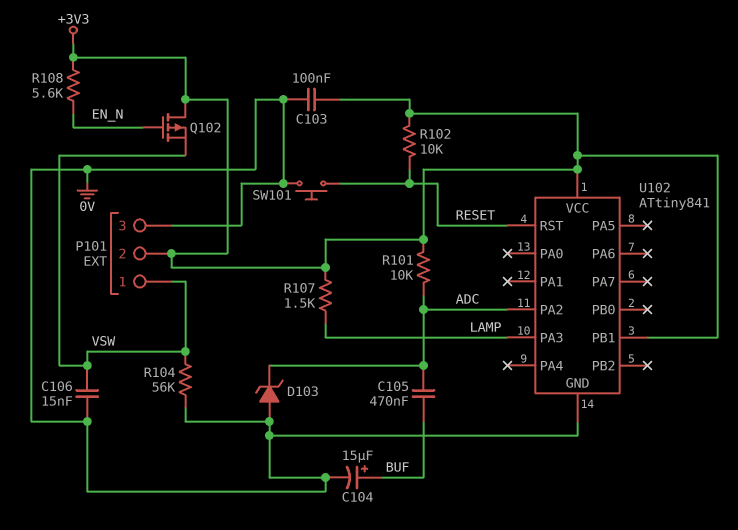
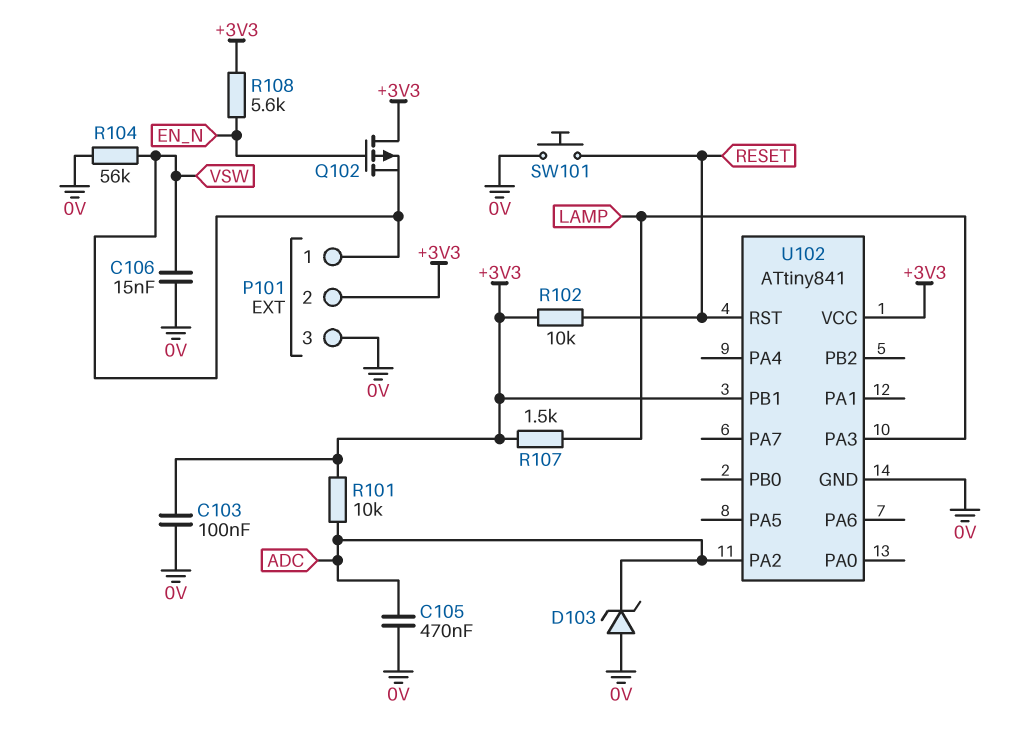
C104: 15uF (plus BUF, minus 0V) -> none
C105: 470nF (ADC, BUF) -> 470nF (0V, ADC)

